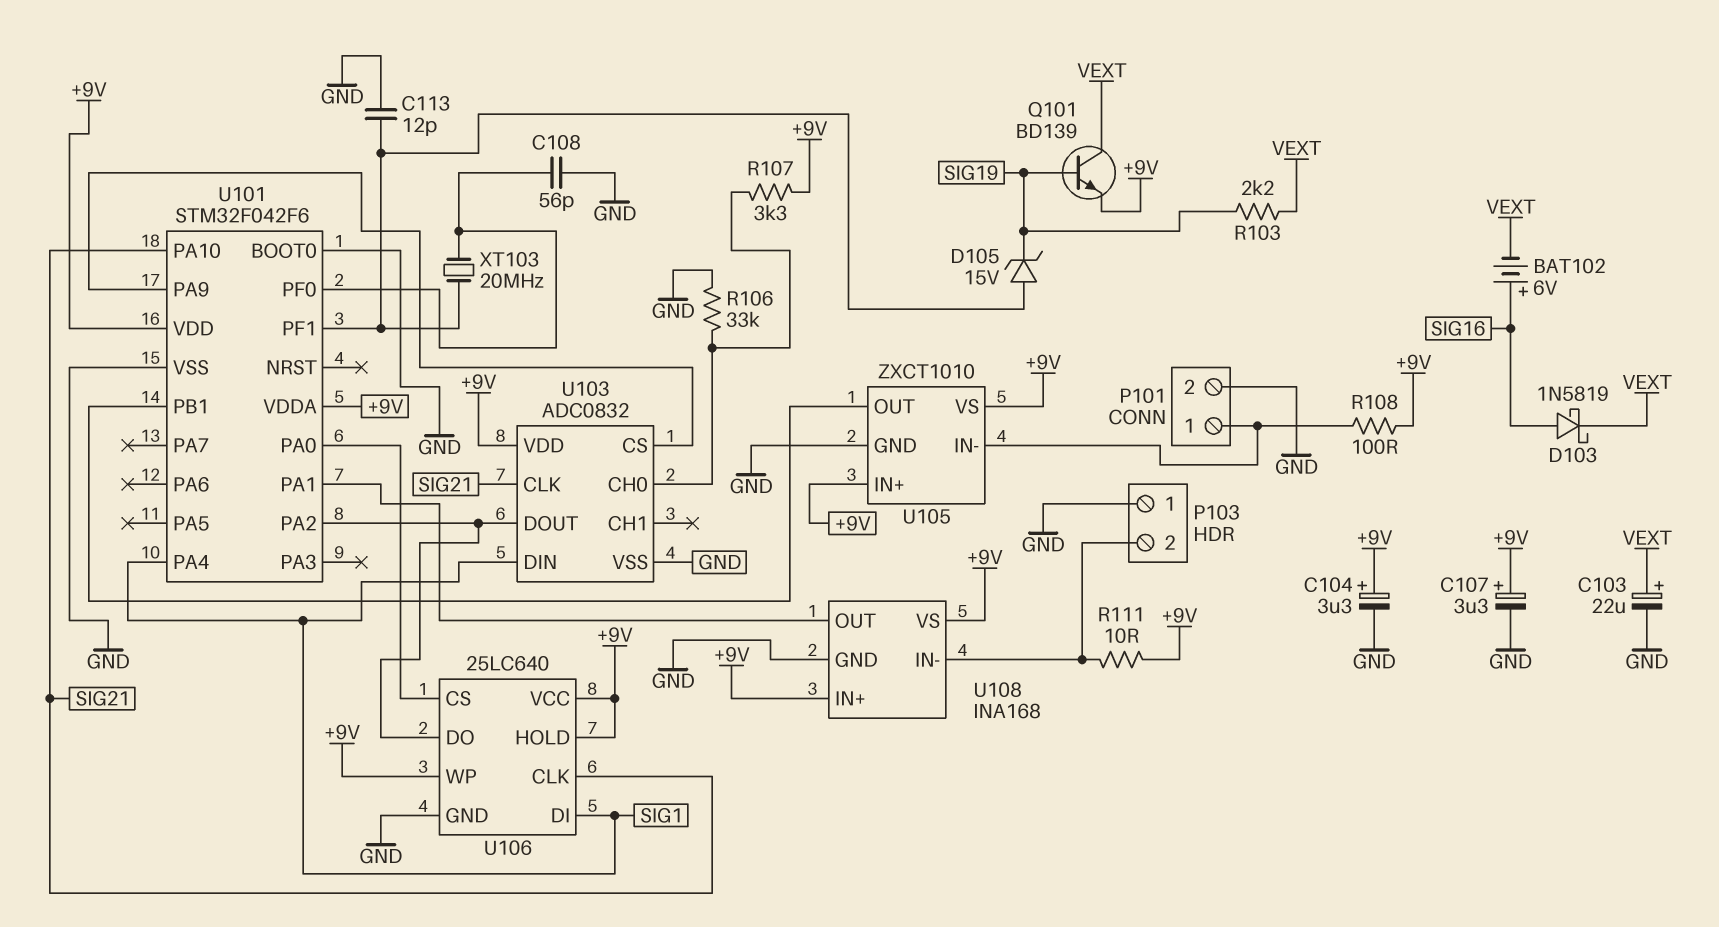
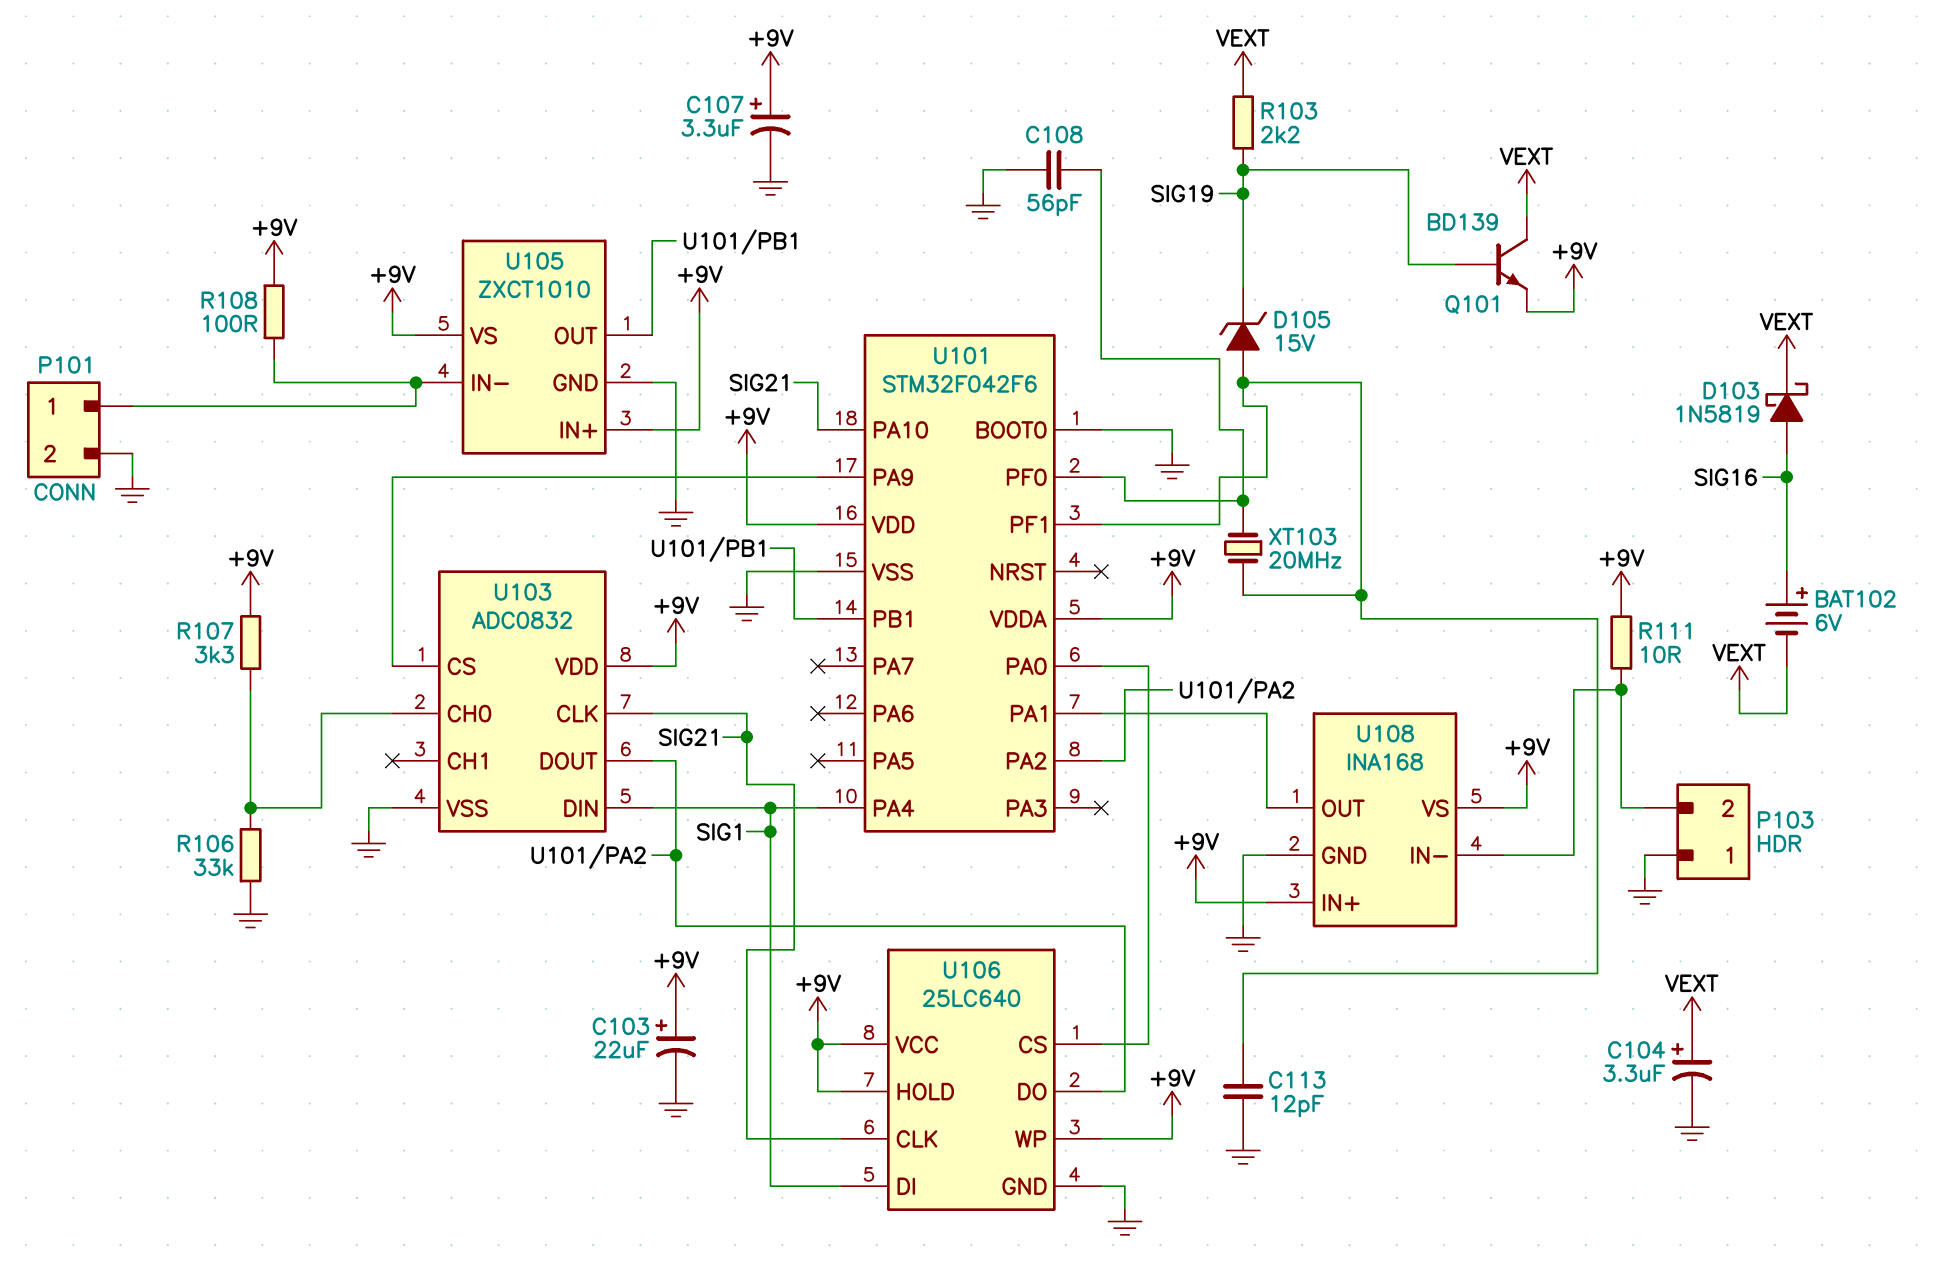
C103: 22uF (plus VEXT, minus GND) -> 22uF (plus +9V, minus GND)
C104: 3.3uF (plus +9V, minus GND) -> 3.3uF (plus VEXT, minus GND)

